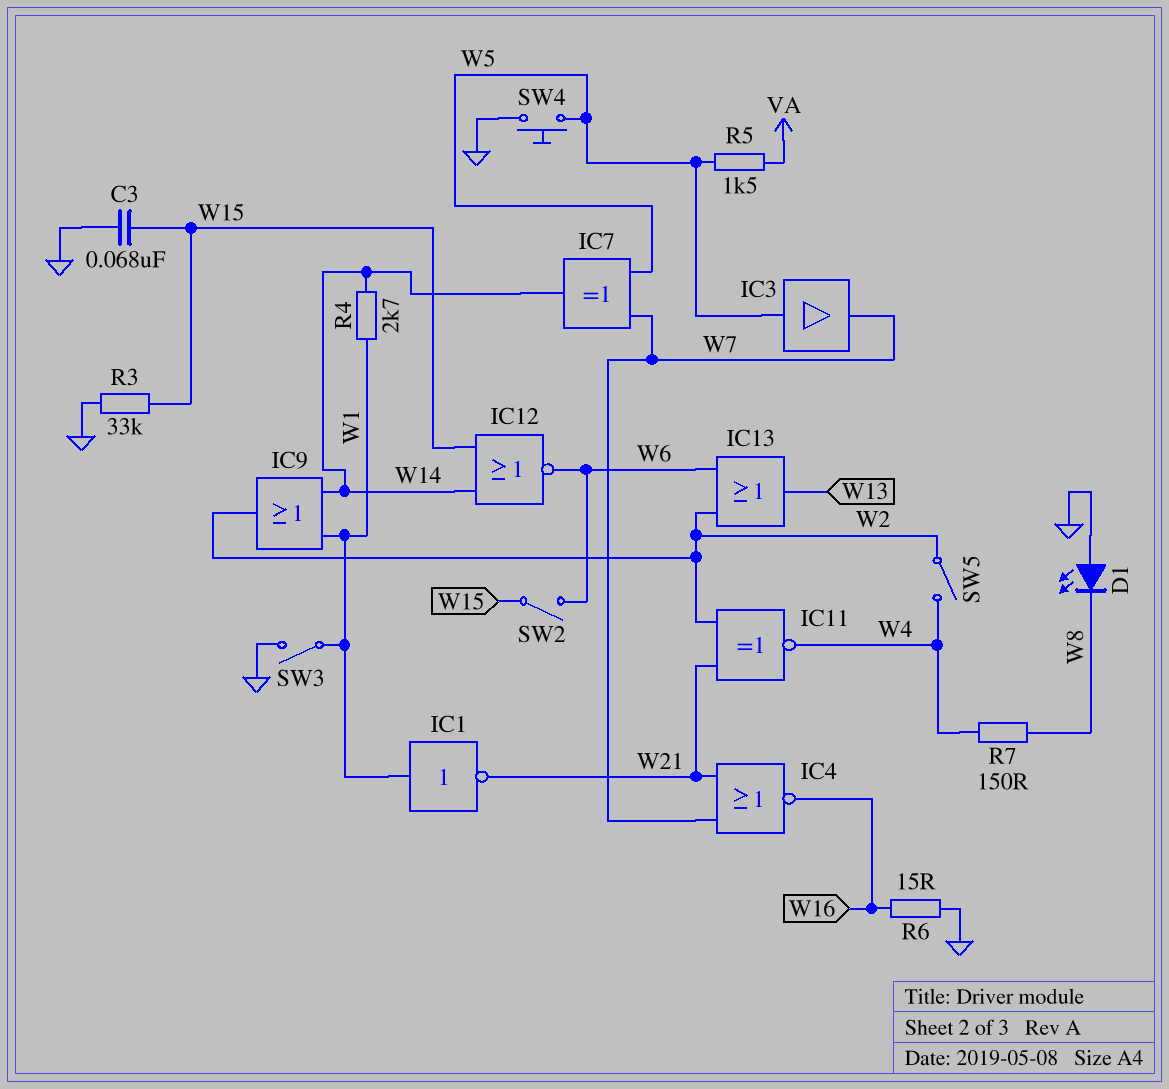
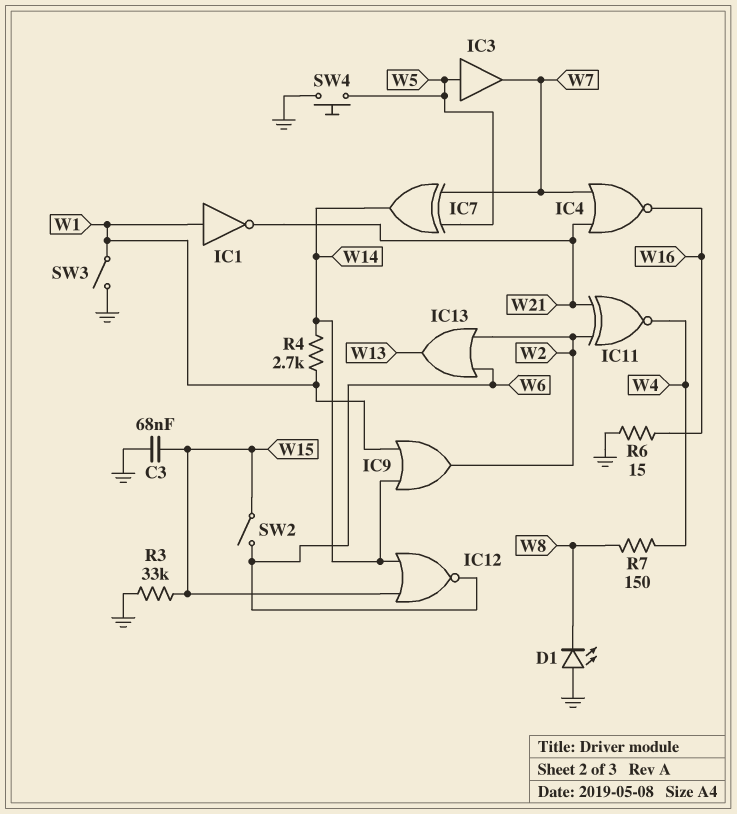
R5: 1.5k (VA, W5) -> none
SW5: switch (W2, W4) -> none

